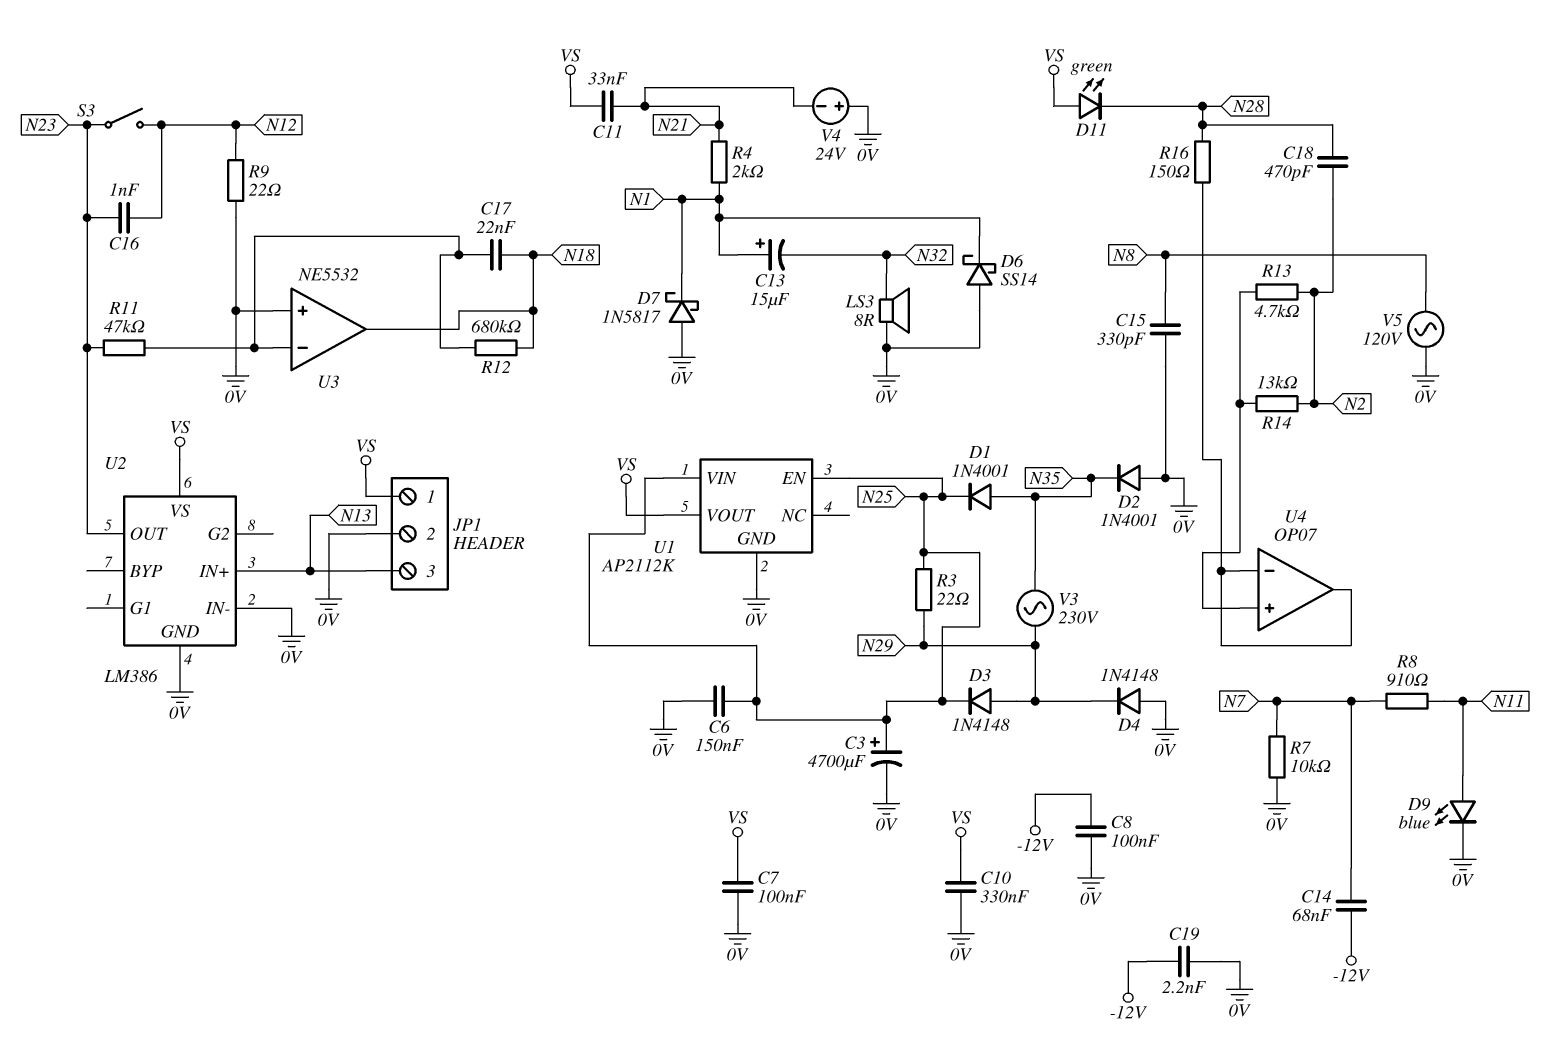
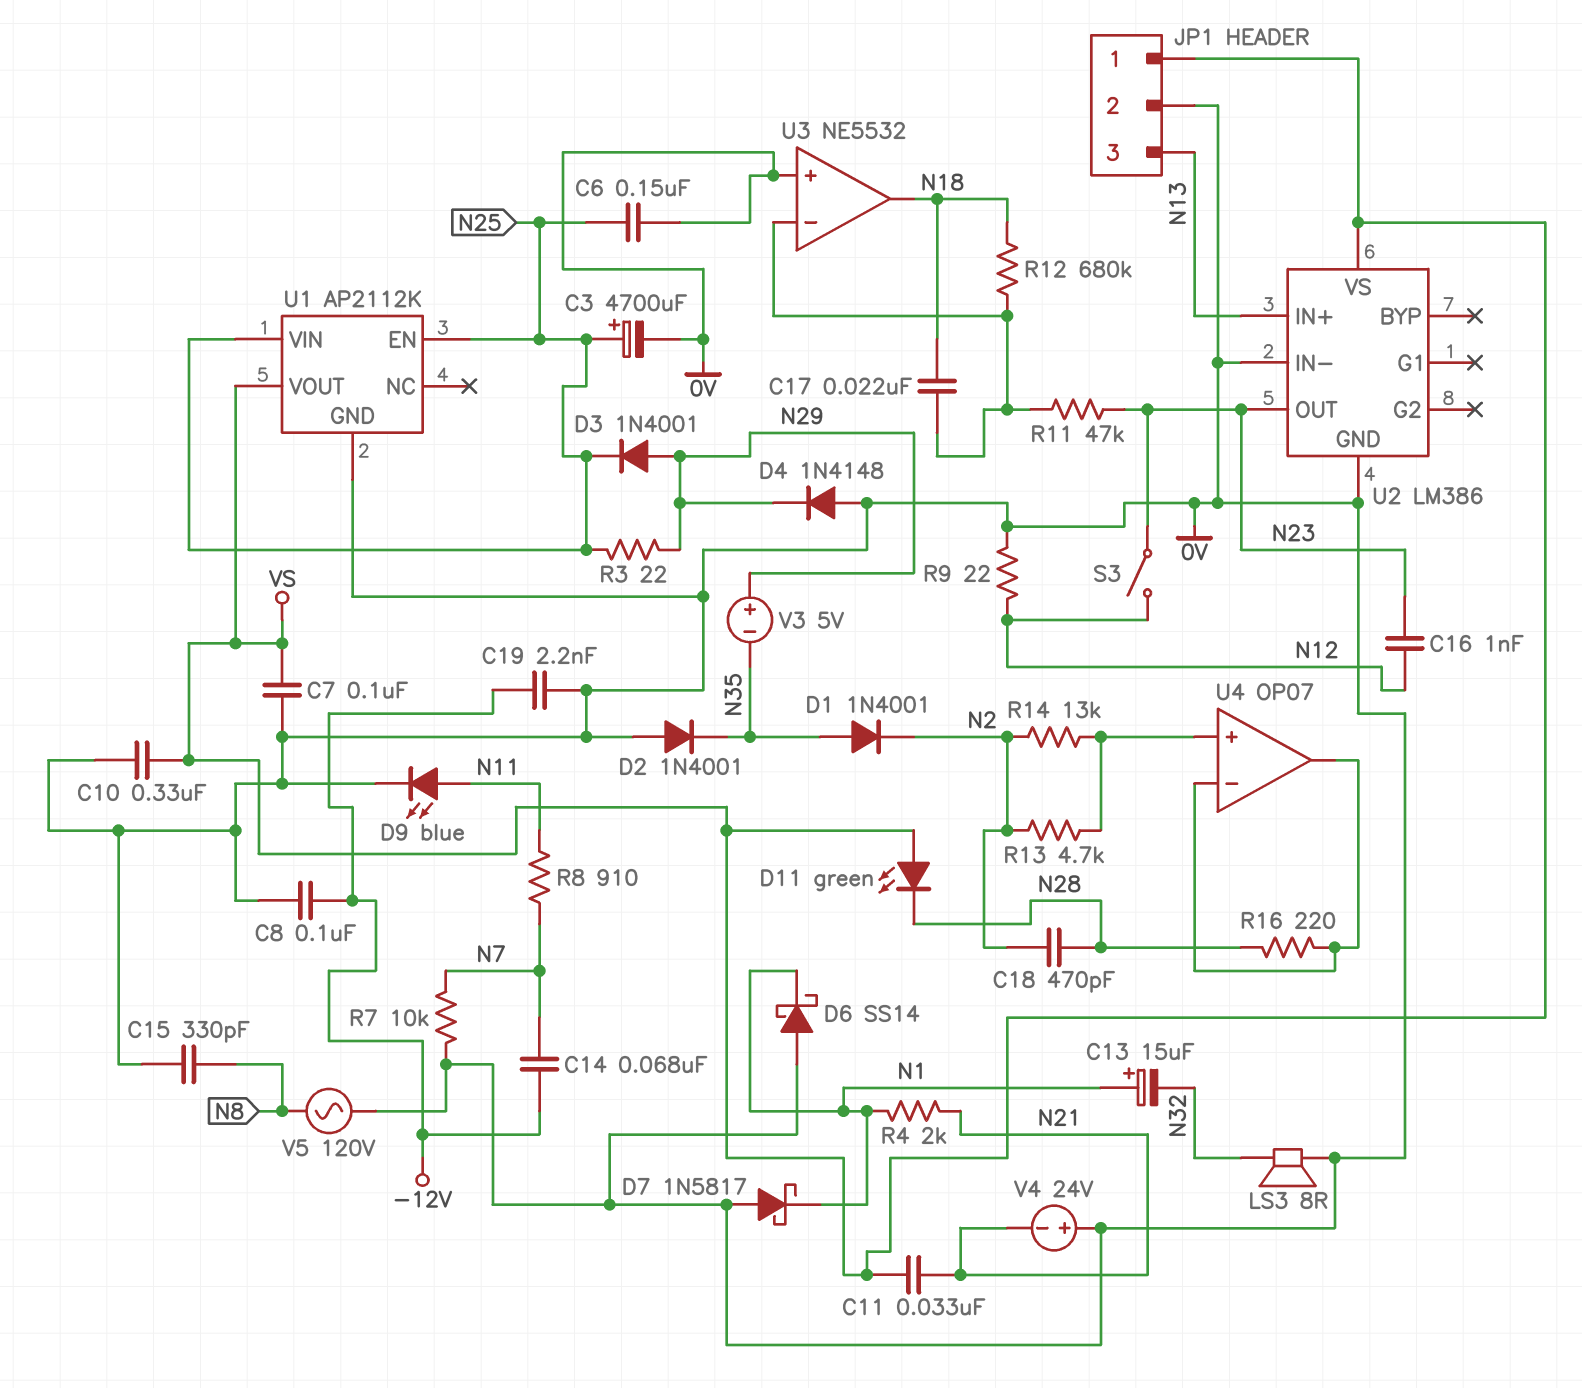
D1: diode 1N4001 (A N35, K N25) -> diode 1N4001 (A N35, K N2)
D3: diode 1N4148 (A N29, K N25) -> diode 1N4001 (A N29, K N25)
R16: 150 (N28, U4/in-) -> 220 (N28, U4/in-)
V3: AC 230V (N29, N35) -> 5V (plus N29, minus N35)

